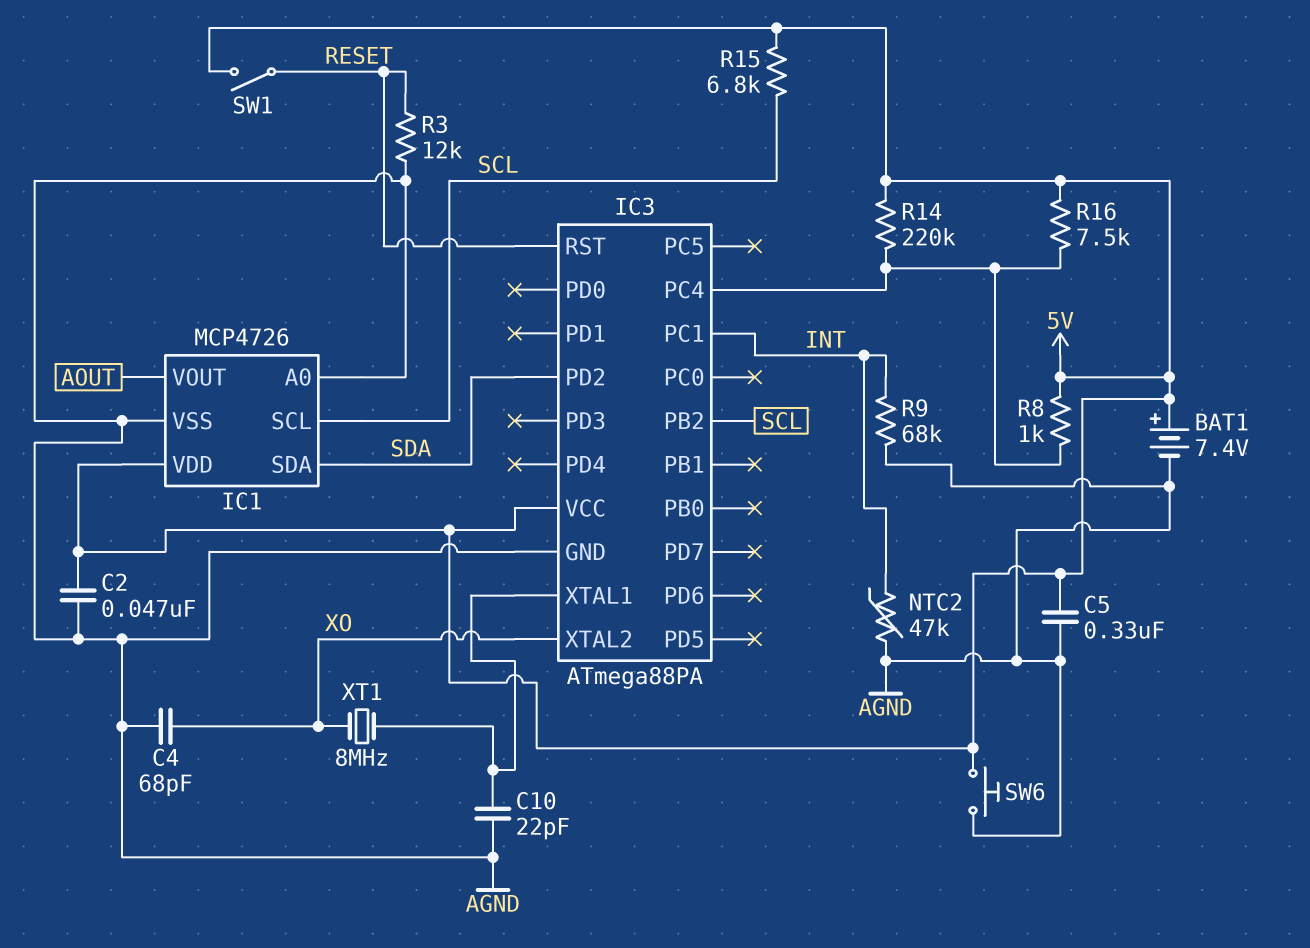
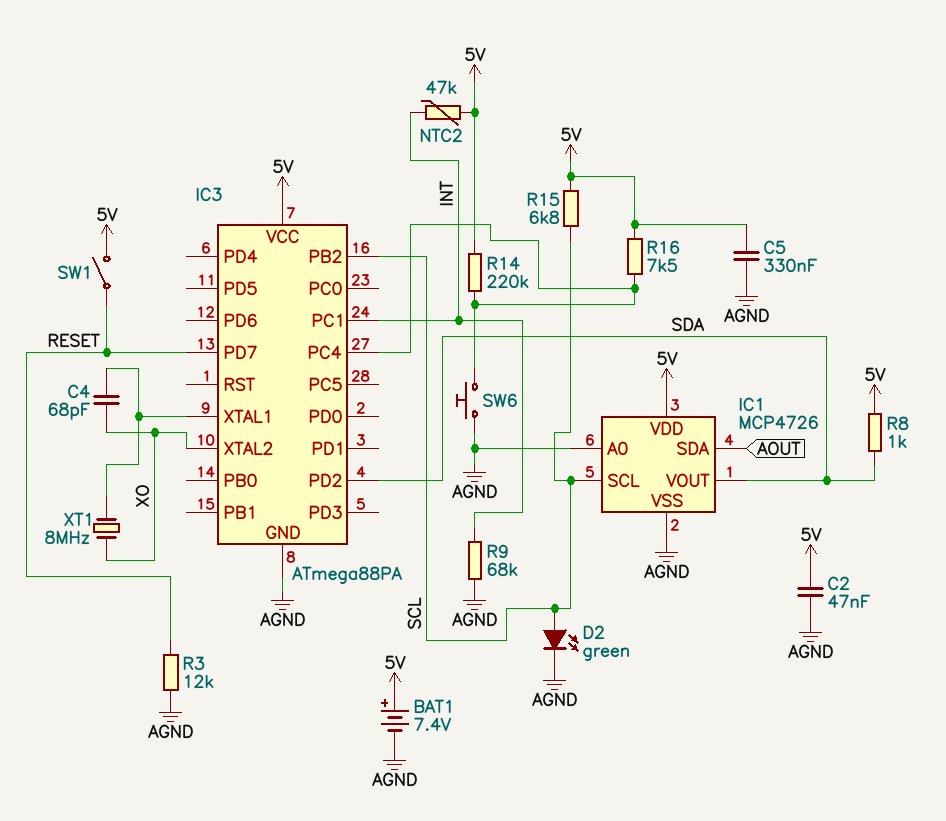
C4: 68pF (AGND, XO) -> 68pF (IC3/XTAL1, XO)
C10: 22pF (AGND, IC3/XTAL1) -> none
D2: none -> LED green (A SCL, K AGND)
IC1 pin SDA: SDA -> AOUT
IC1 pin VOUT: AOUT -> SDA
IC3 pin PD7: none -> RESET
IC3 pin RST: RESET -> none
NTC2: 47k (AGND, INT) -> 47k (5V, INT)
R8: 1k (5V, IC3/PC4) -> 1k (5V, SDA)
SW6: button (5V, AGND) -> button (AGND, IC3/PC4)

